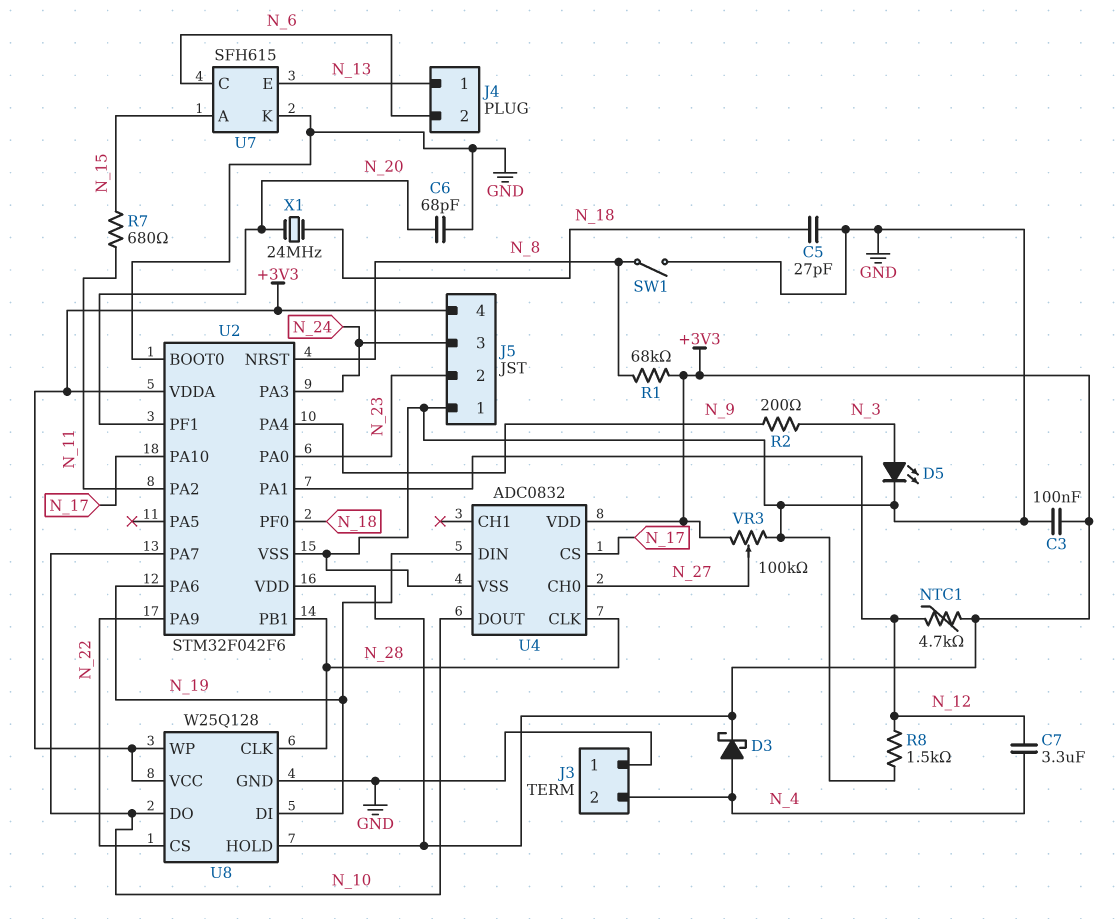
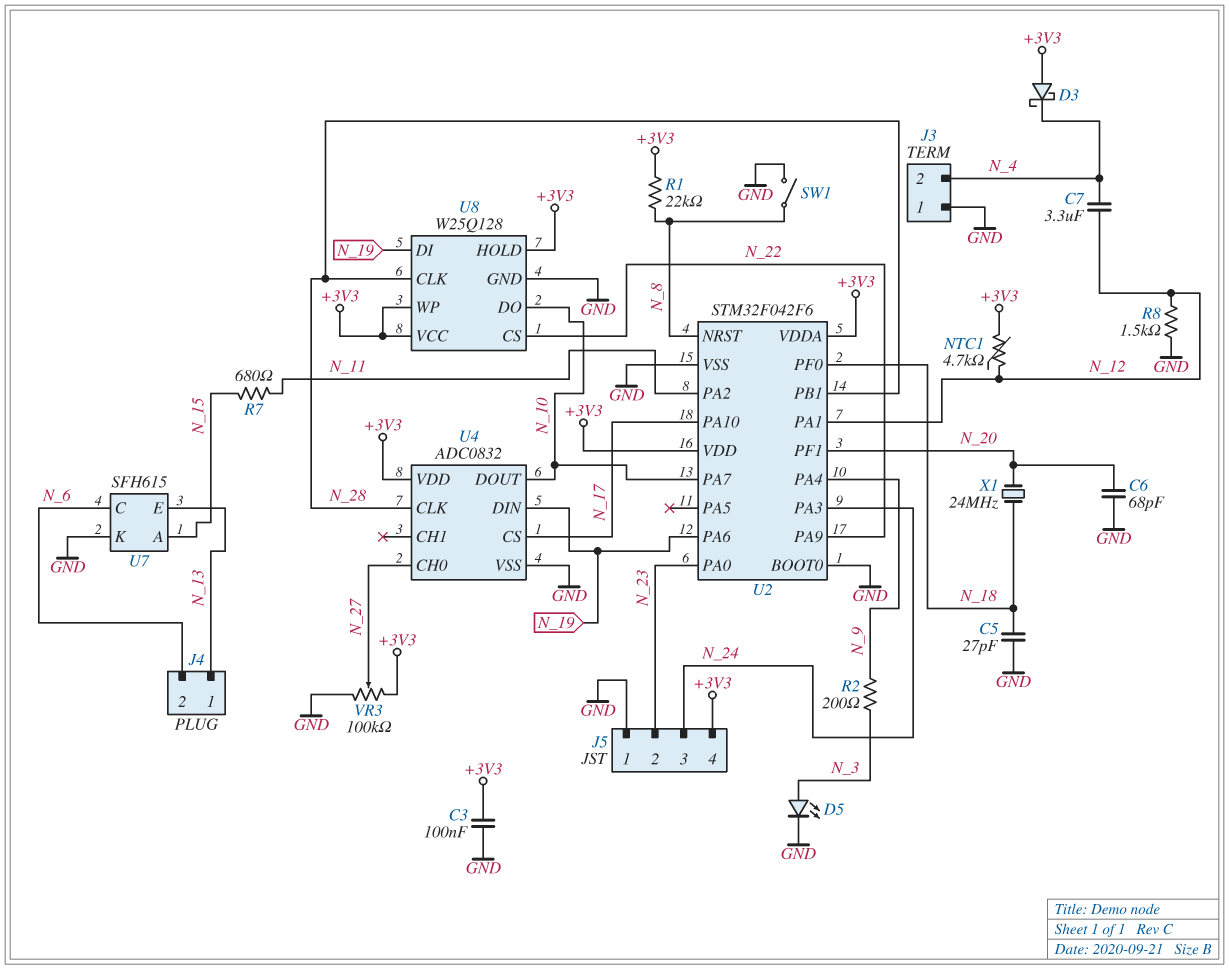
D3: schottky (A N_4, K +3V3) -> schottky (A +3V3, K N_4)
R1: 68k (+3V3, N_8) -> 22k (+3V3, N_8)

